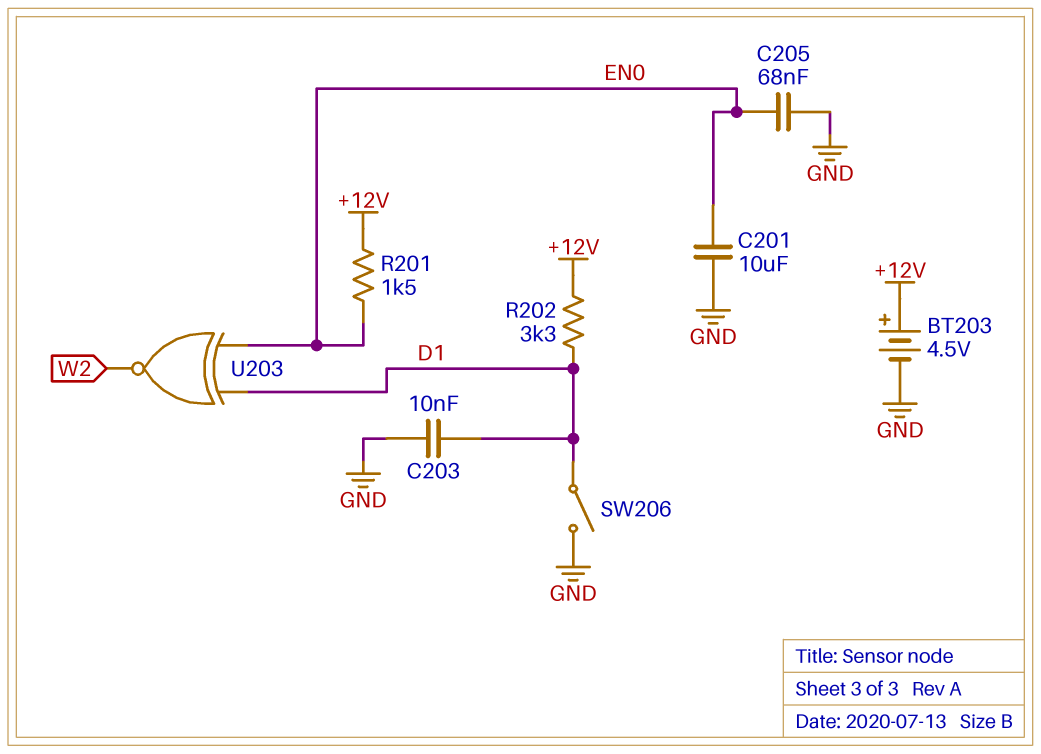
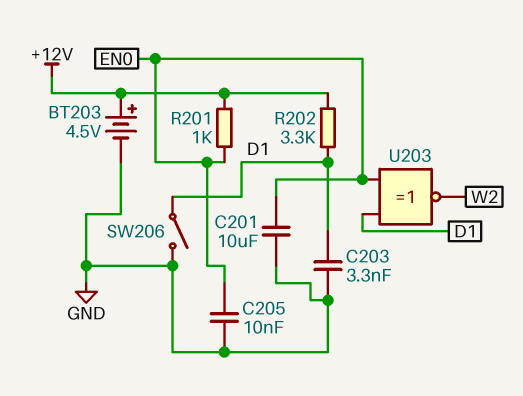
C203: 10nF (D1, GND) -> 3.3nF (D1, GND)
C205: 68nF (EN0, GND) -> 10nF (EN0, GND)
R201: 1.5k (+12V, EN0) -> 1k (+12V, EN0)

